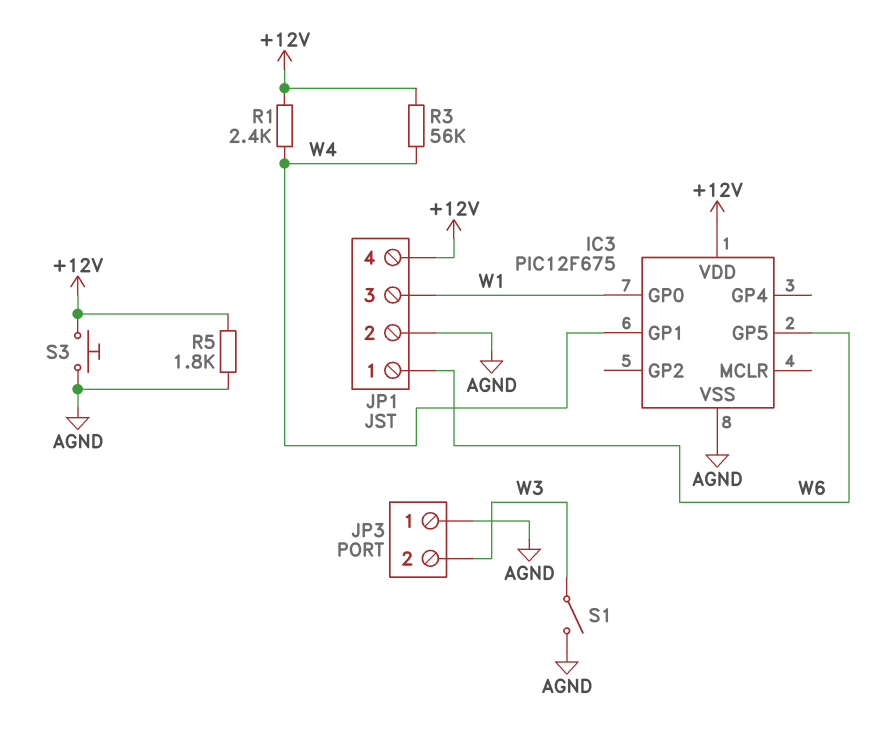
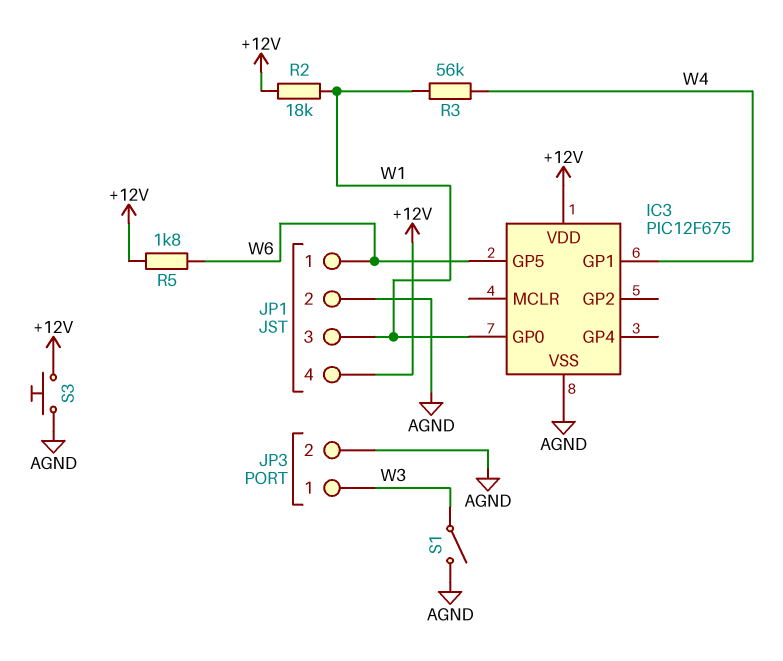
JP3 pin 1: AGND -> W3
JP3 pin 2: W3 -> AGND
R1: 2.4k (+12V, W4) -> none
R2: none -> 18k (+12V, W1)
R3: 56k (+12V, W4) -> 56k (W1, W4)
R5: 1.8k (+12V, AGND) -> 1.8k (+12V, W6)

